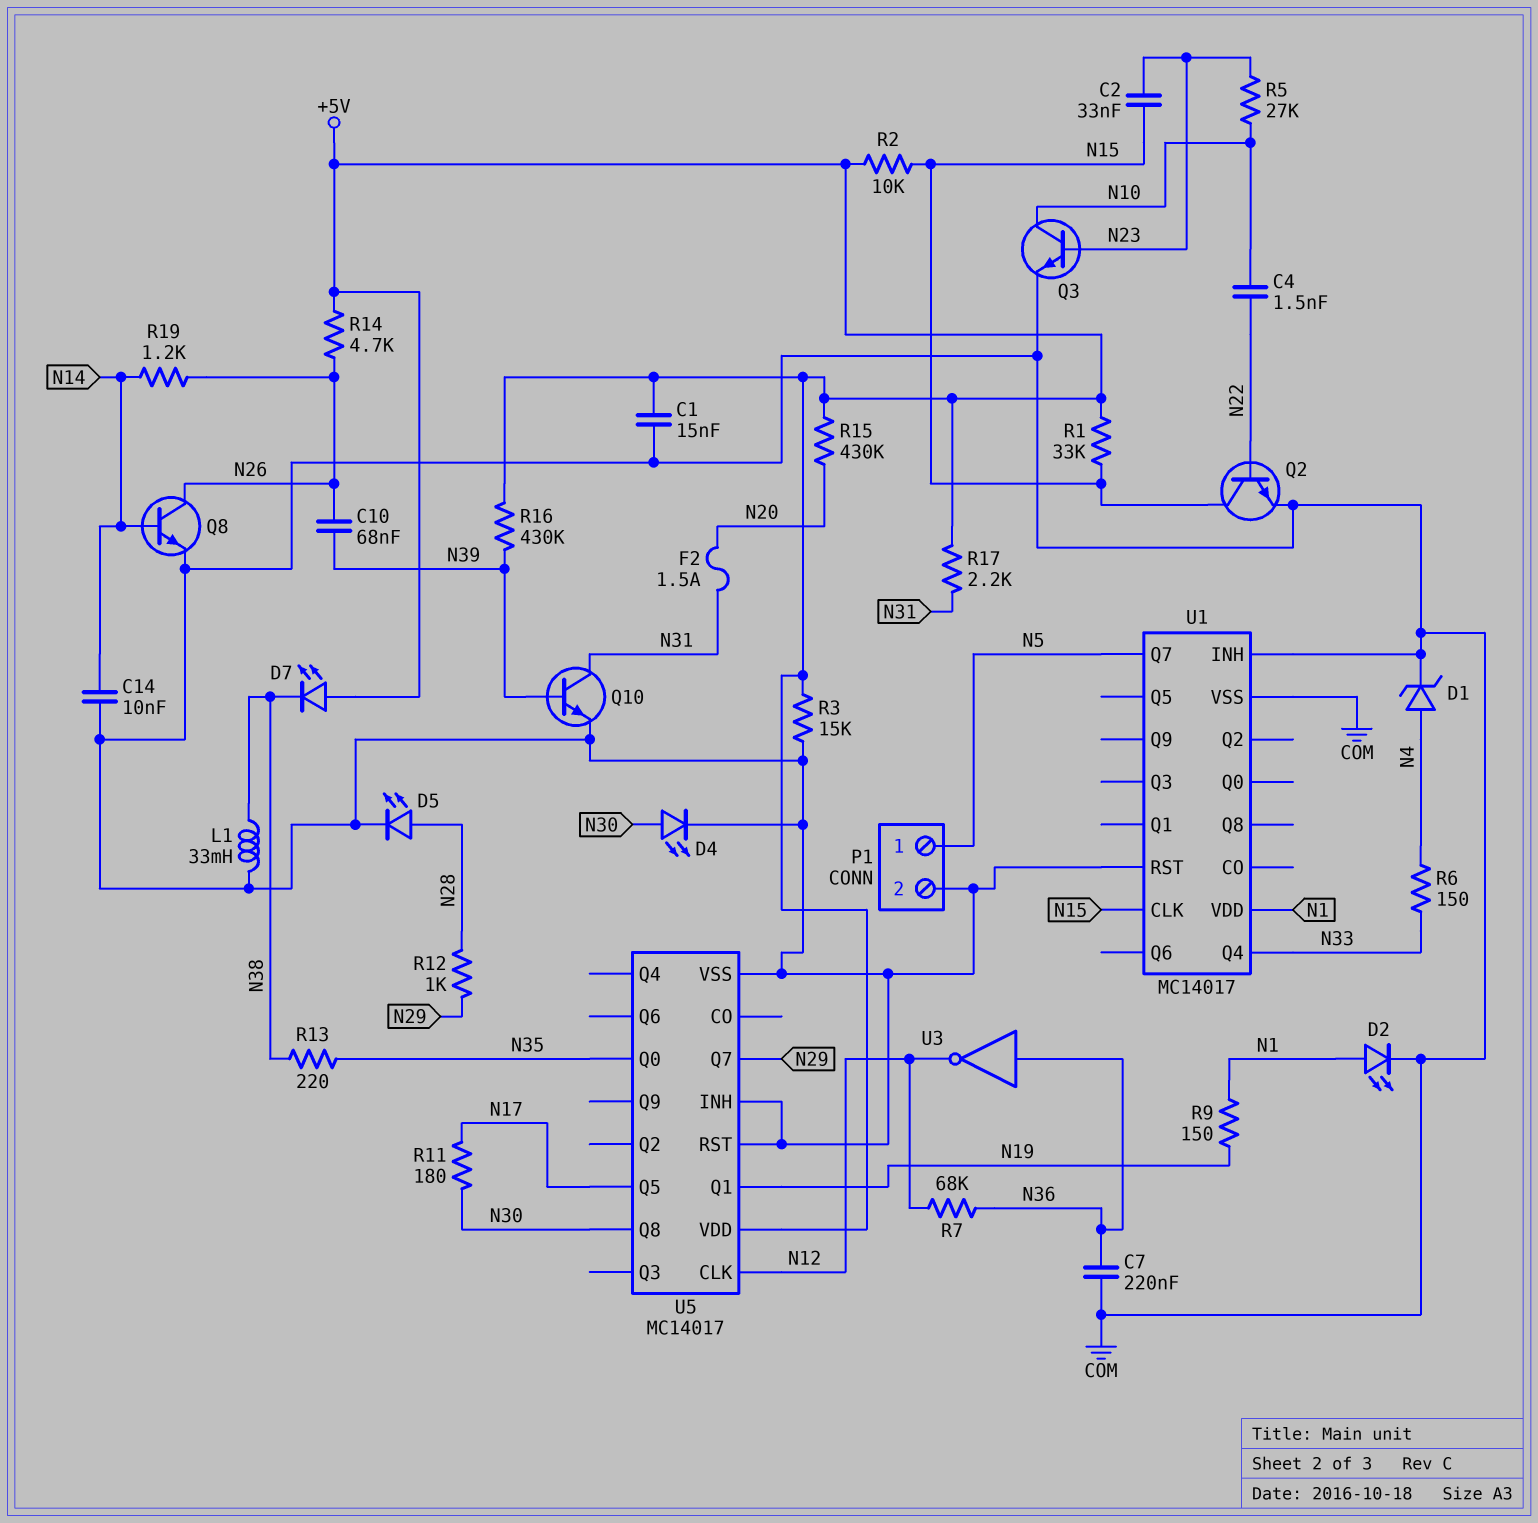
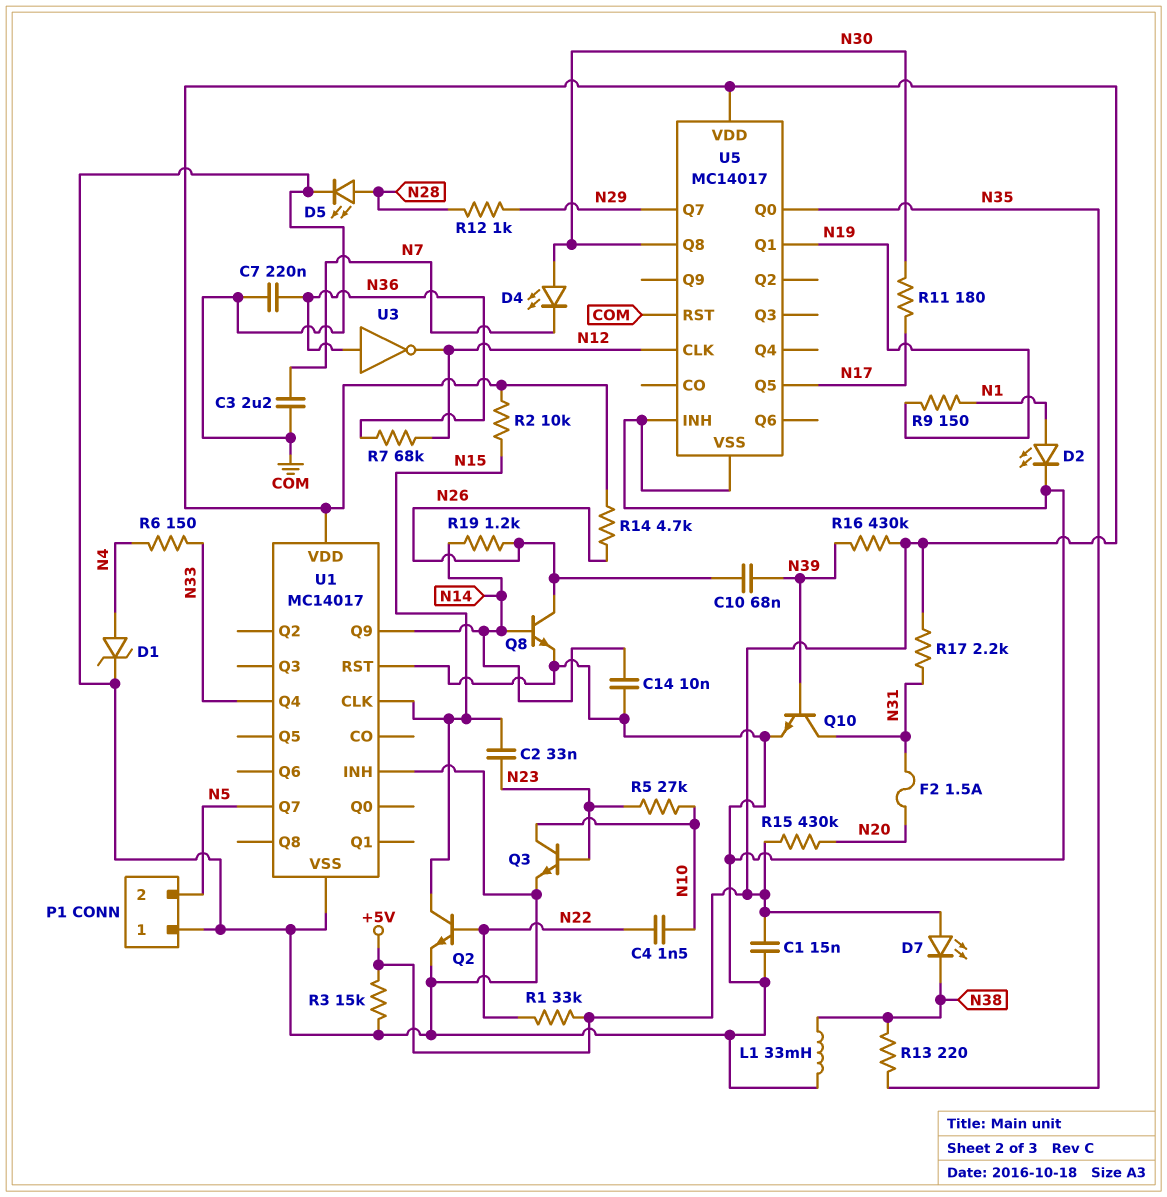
C3: none -> 2.2uF (COM, N7)
D4: LED (A N30, K COM) -> LED (A N30, K N7)
P1 pin 1: N5 -> COM
P1 pin 2: COM -> N5
R1: 33k (+5V, N15) -> 33k (+5V, N22)
U1 pin Q9: none -> N14
U1 pin VDD: N1 -> +5V

